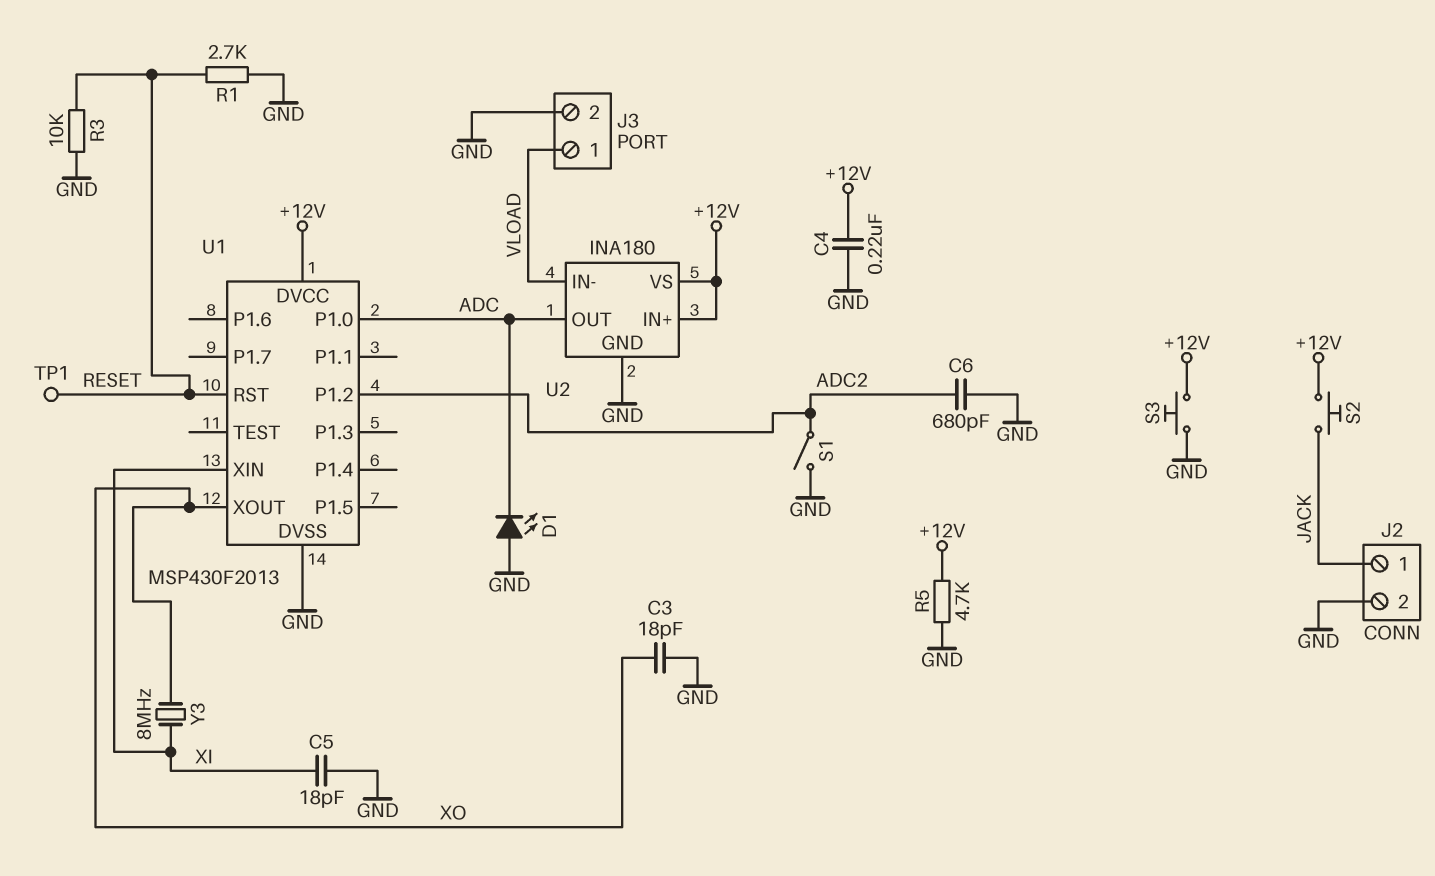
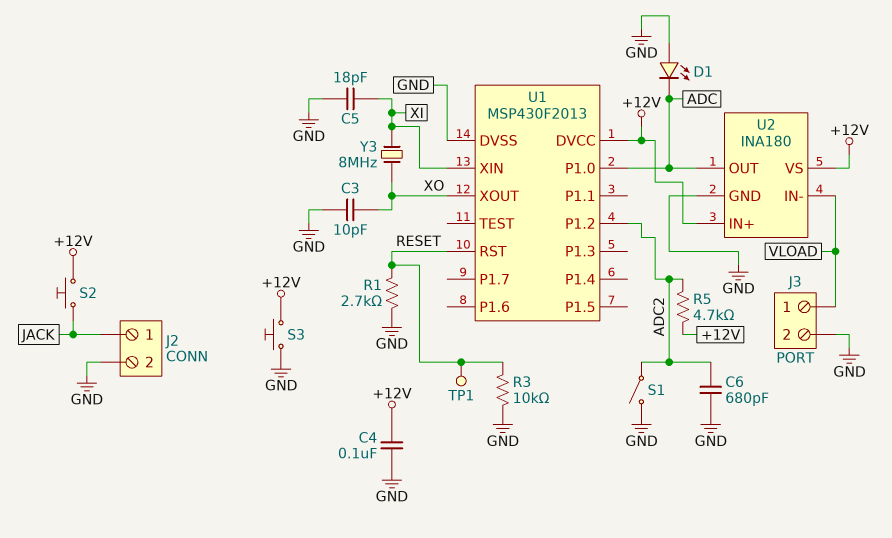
C3: 18pF (GND, XO) -> 10pF (GND, XO)
C4: 220nF (+12V, GND) -> 100nF (+12V, GND)
R5: 4.7k (+12V, GND) -> 4.7k (+12V, ADC2)

